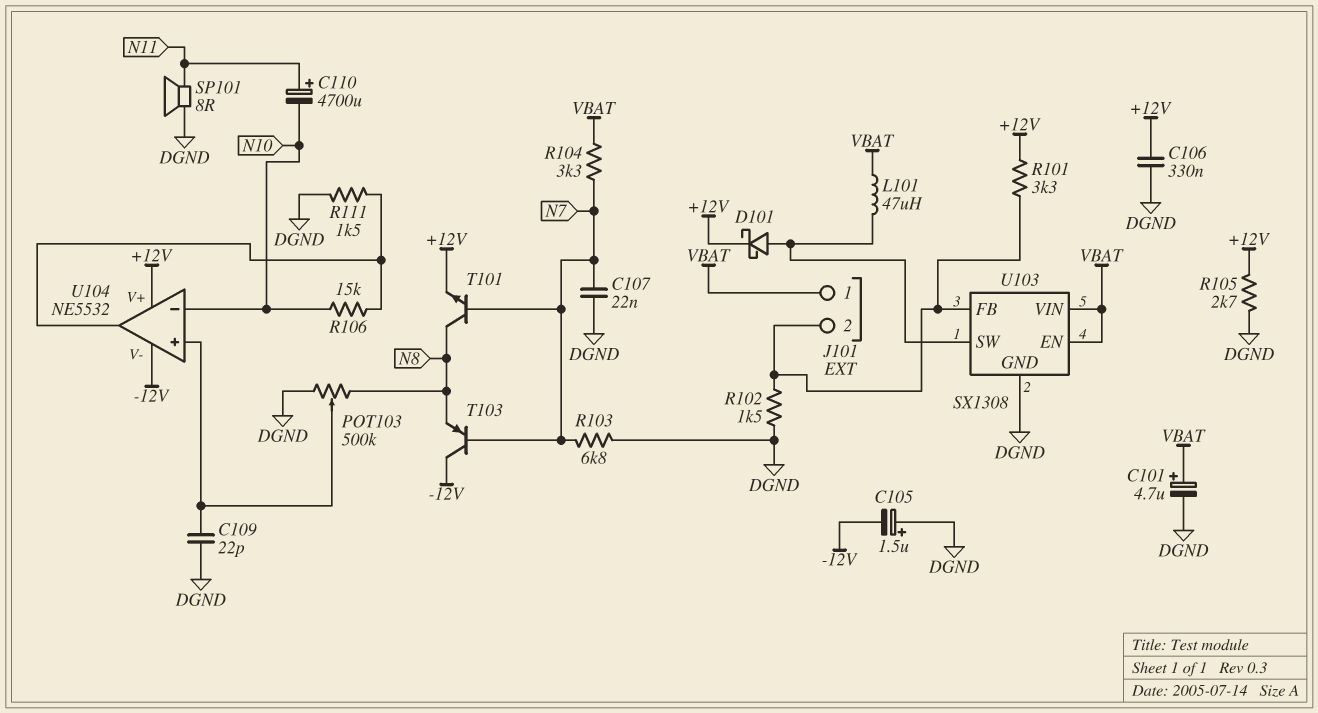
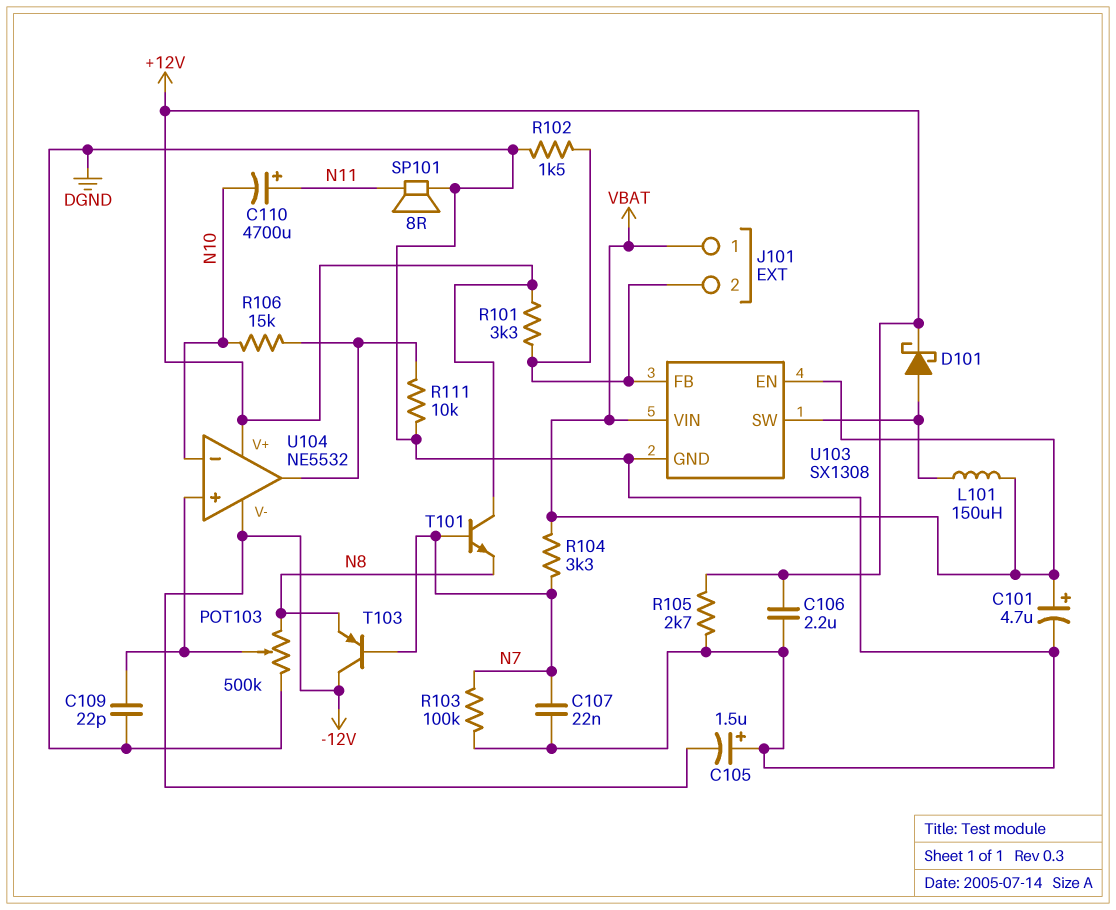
C106: 330nF (+12V, DGND) -> 2.2uF (+12V, DGND)
L101: 47uH (U103/SW, VBAT) -> 150uH (U103/SW, VBAT)
R103: 6.8k (DGND, N7) -> 100k (DGND, N7)
R111: 1.5k (DGND, U104/out) -> 10k (DGND, U104/out)
T101: NPN (B N7, C N8, E +12V) -> NPN (B N7, C +12V, E N8)

